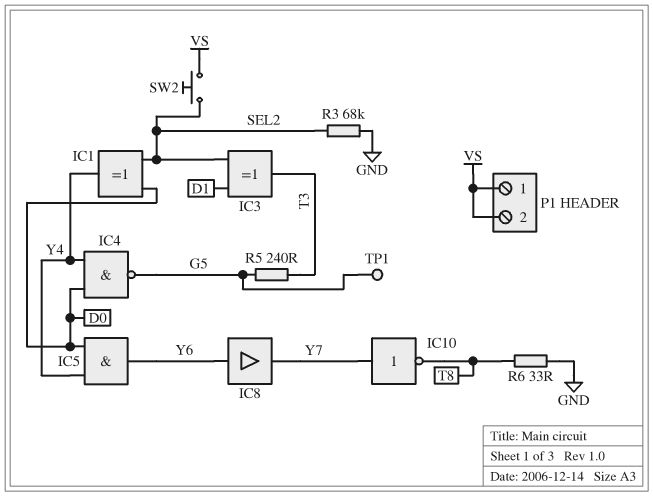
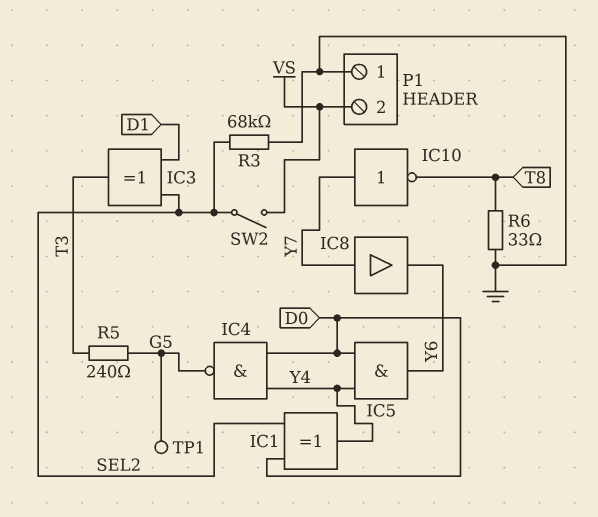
IC8: buffer (in Y6, out Y7) -> buffer (in Y7, out Y6)
P1 pin 1: VS -> GND
SW2: button (SEL2, VS) -> switch (SEL2, VS)

